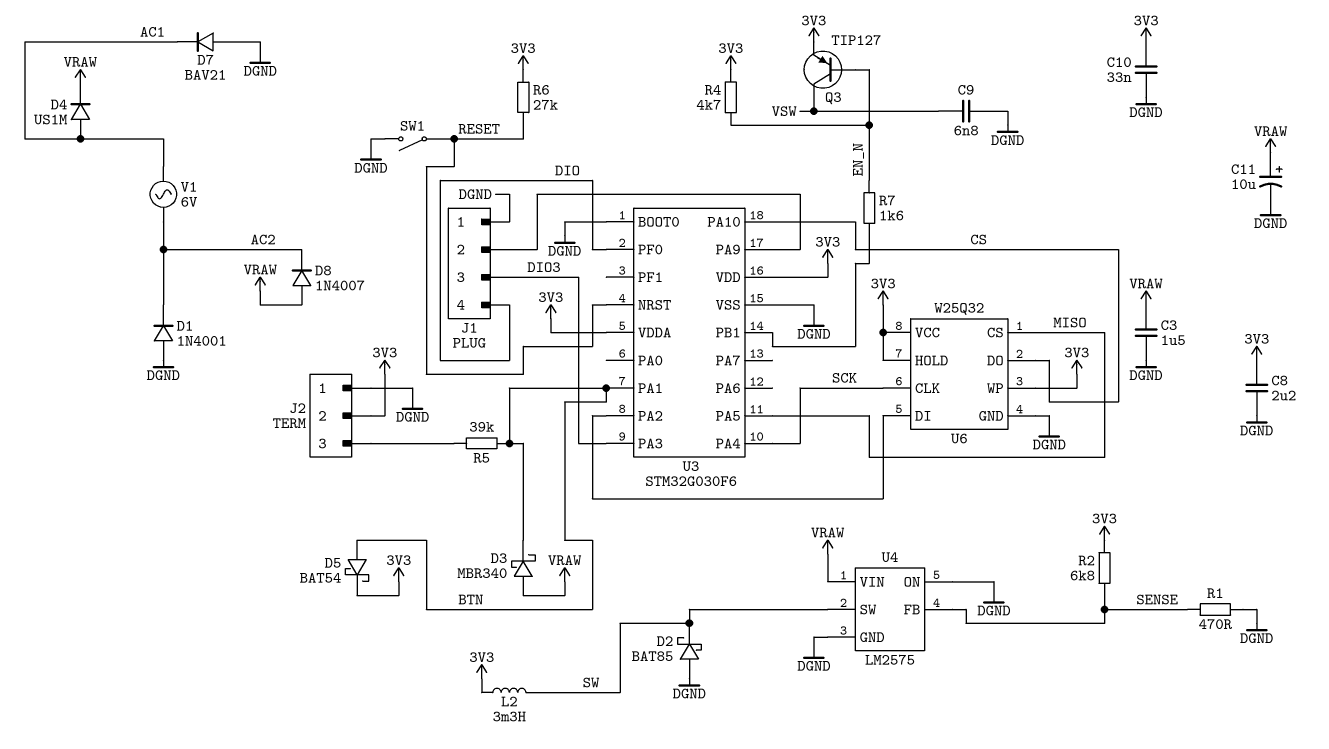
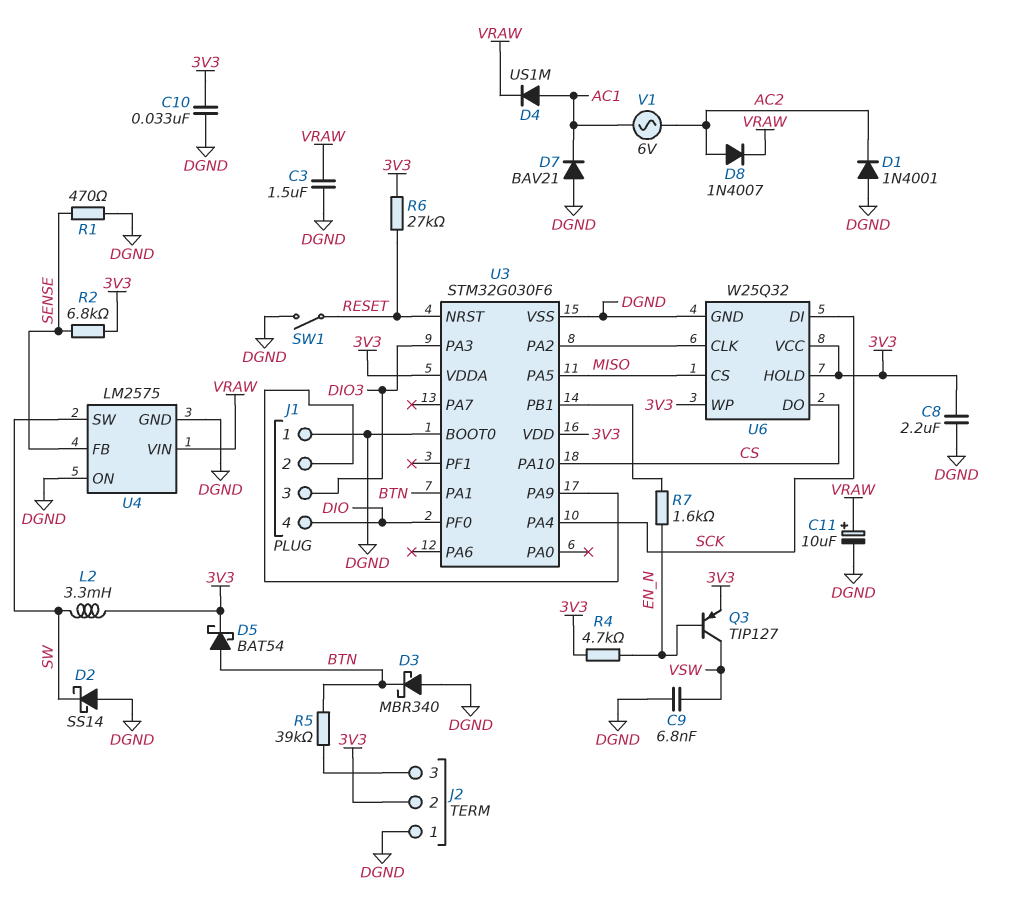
D2: schottky BAT85 (A DGND, K SW) -> schottky SS14 (A DGND, K SW)
D3: schottky MBR340 (A VRAW, K BTN) -> schottky MBR340 (A DGND, K BTN)
D8: diode 1N4007 (A VRAW, K AC2) -> diode 1N4007 (A AC2, K VRAW)
U6 pin CLK: SCK -> U3/PA2
U6 pin DI: U3/PA2 -> SCK

